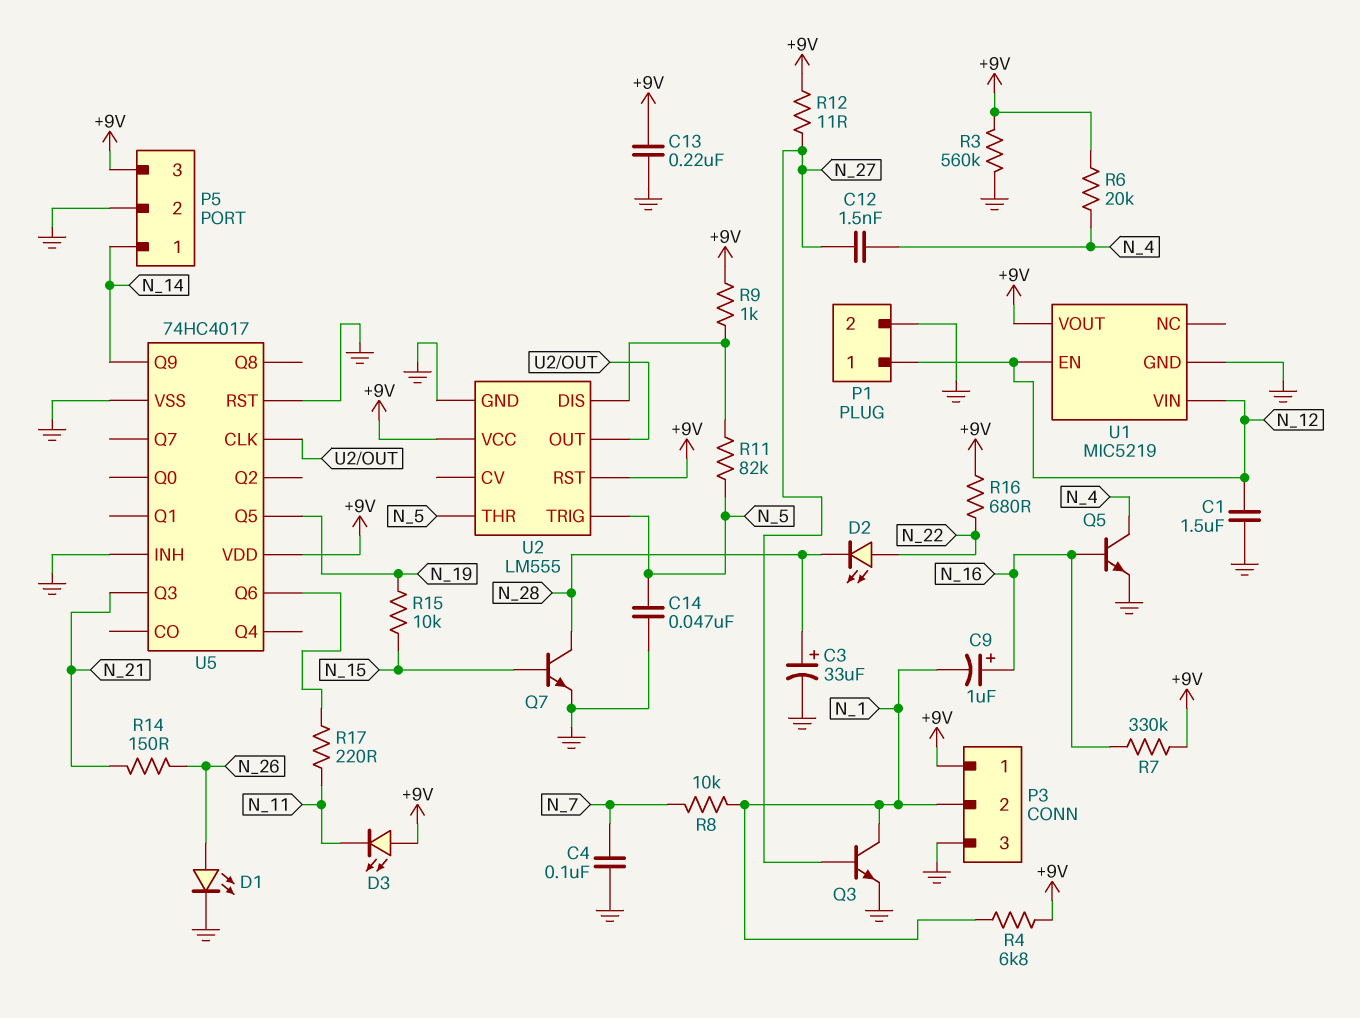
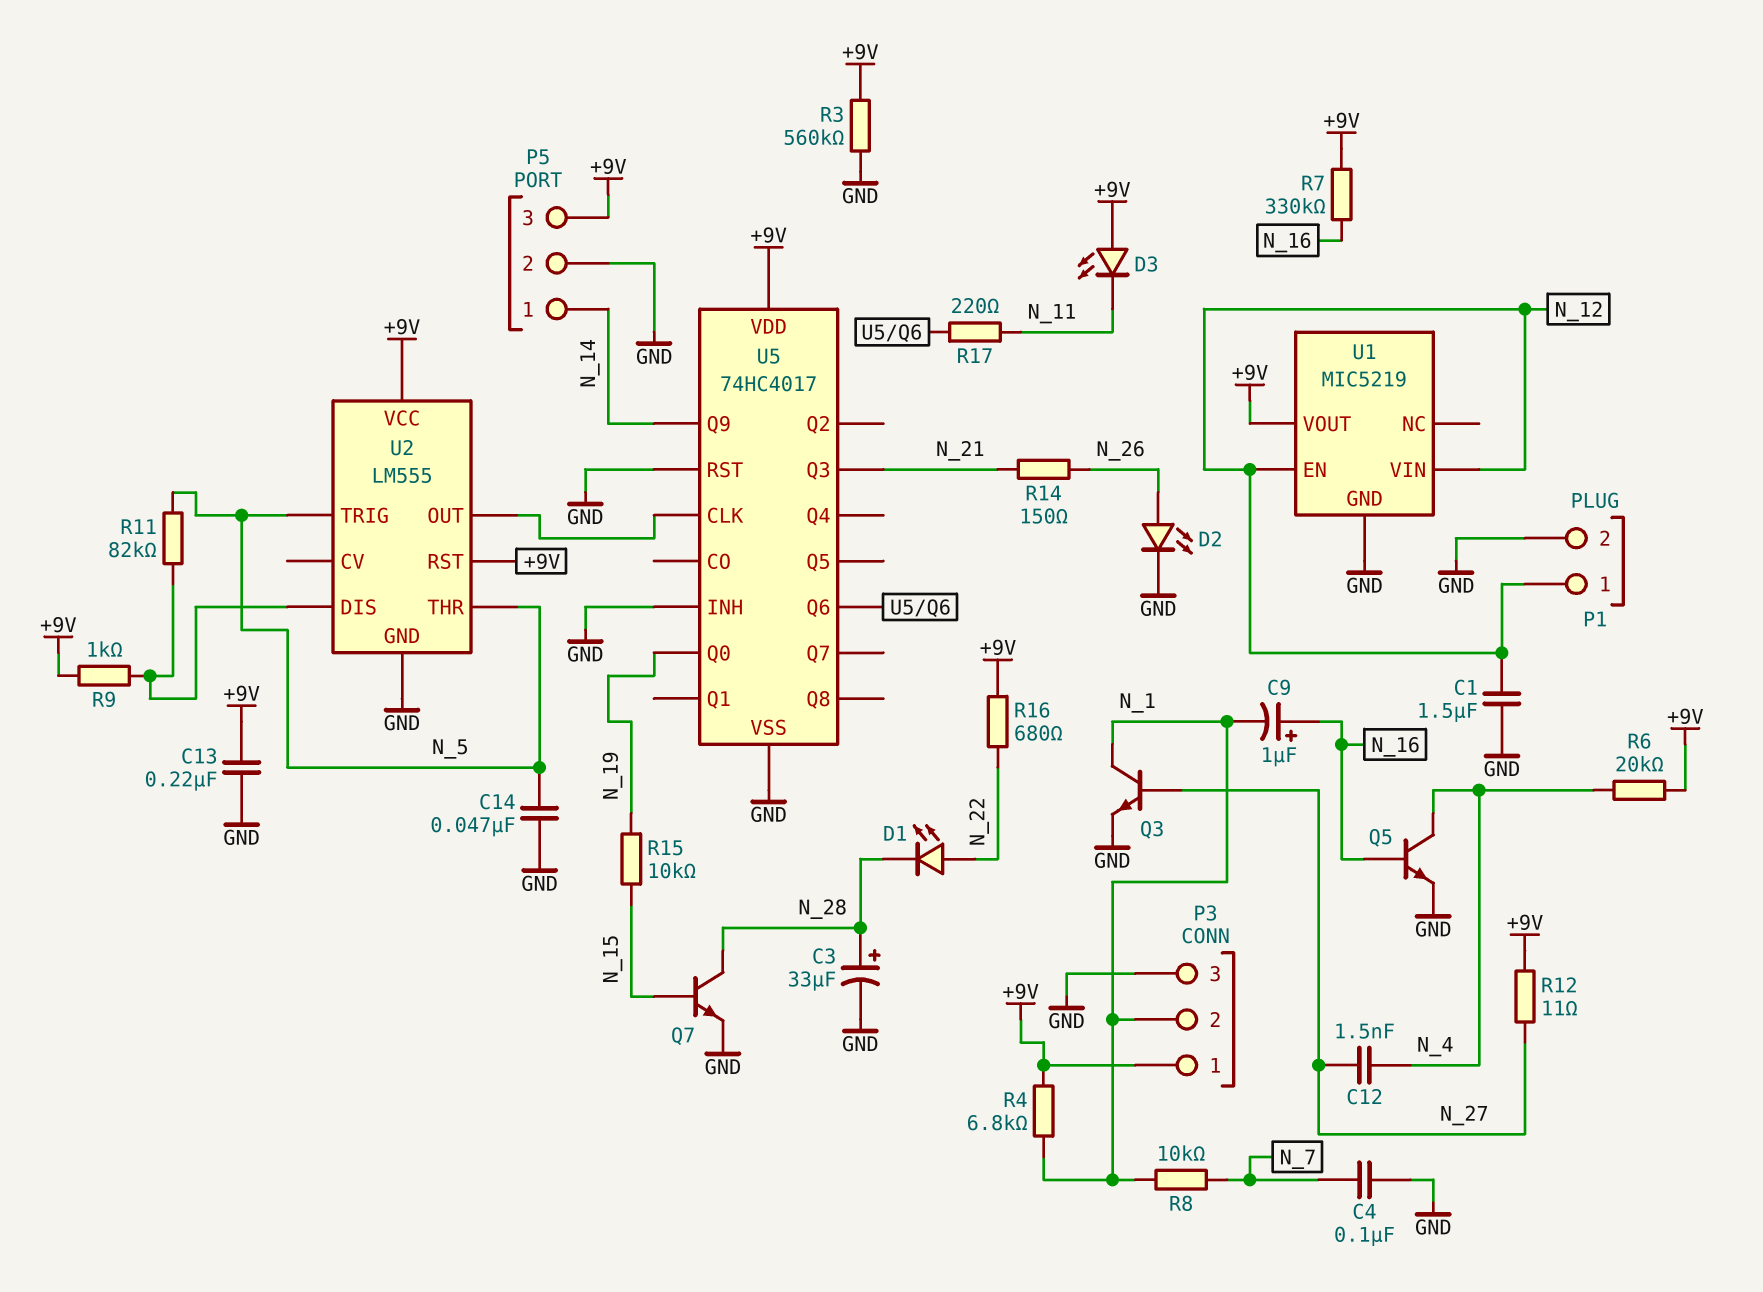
D1: LED (A N_26, K GND) -> LED (A N_22, K N_28)
D2: LED (A N_22, K N_28) -> LED (A N_26, K GND)
U5 pin Q0: none -> N_19
U5 pin Q5: N_19 -> none

